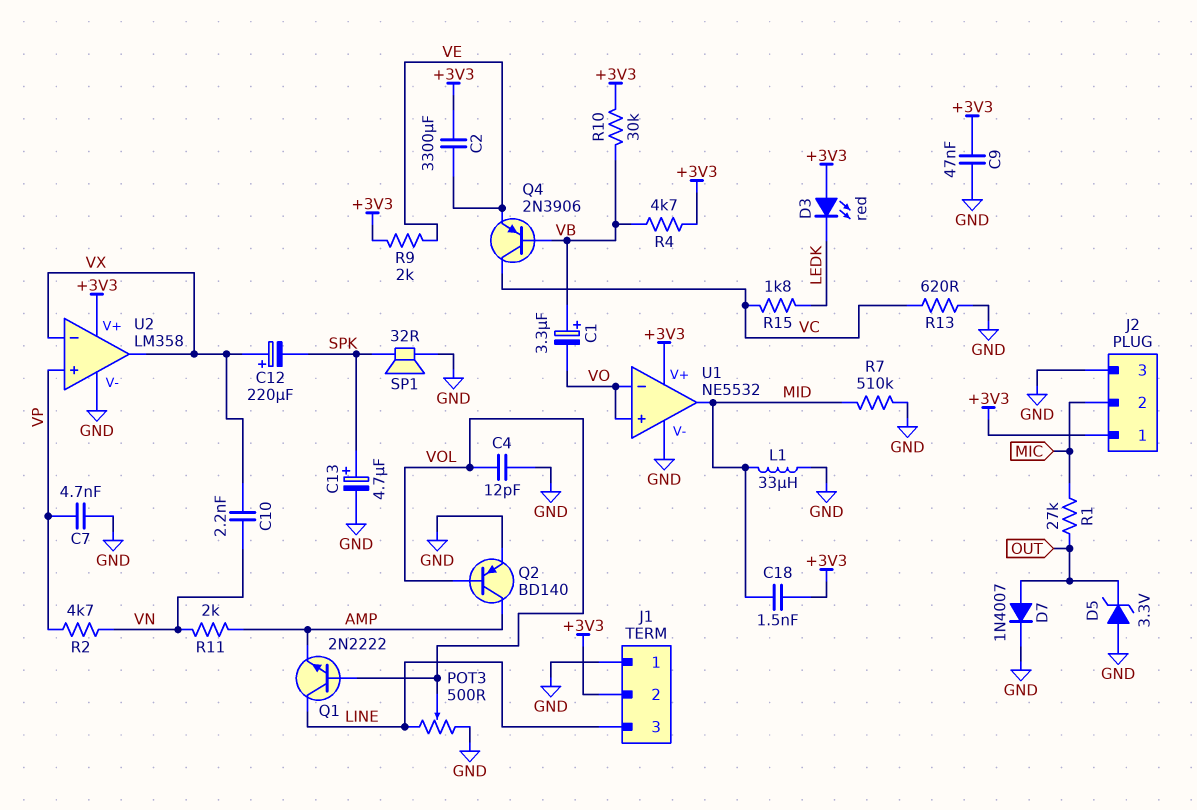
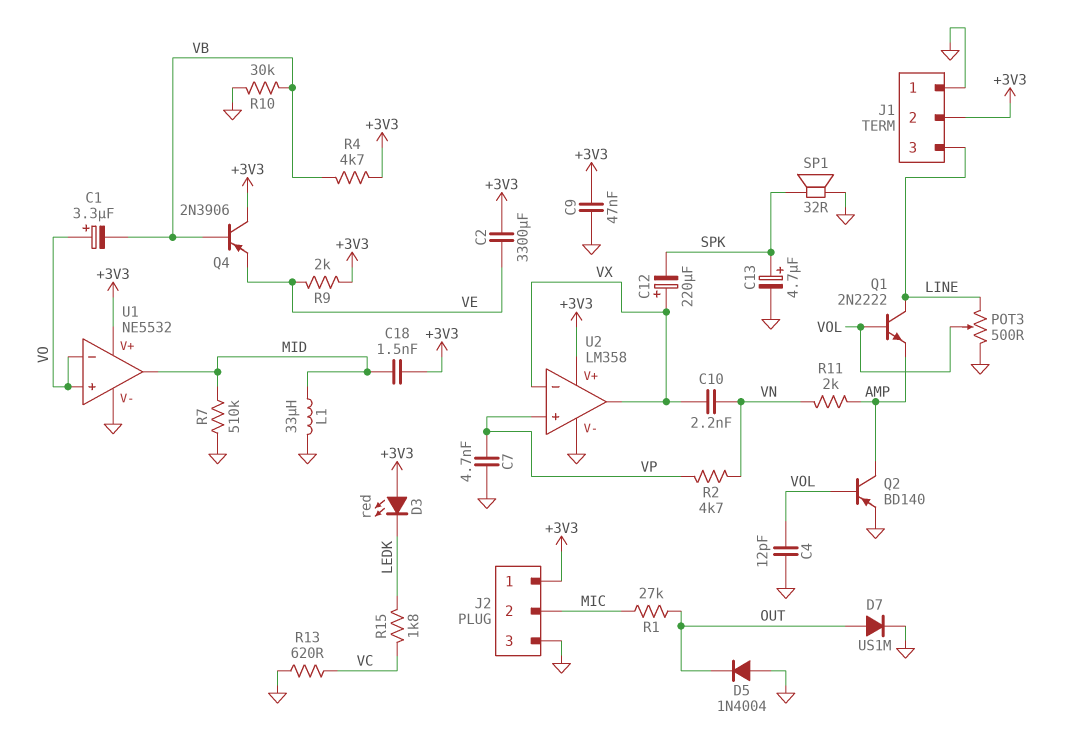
C1: 3.3uF (plus VB, minus VO) -> 3.3uF (plus VO, minus VB)
D5: zener 3.3V (A GND, K OUT) -> diode 1N4004 (A GND, K OUT)
D7: diode 1N4007 (A OUT, K GND) -> diode US1M (A OUT, K GND)
Q4: PNP 2N3906 (B VB, C VC, E VE) -> PNP 2N3906 (B VB, C +3V3, E VE)
R10: 30k (+3V3, VB) -> 30k (GND, VB)

